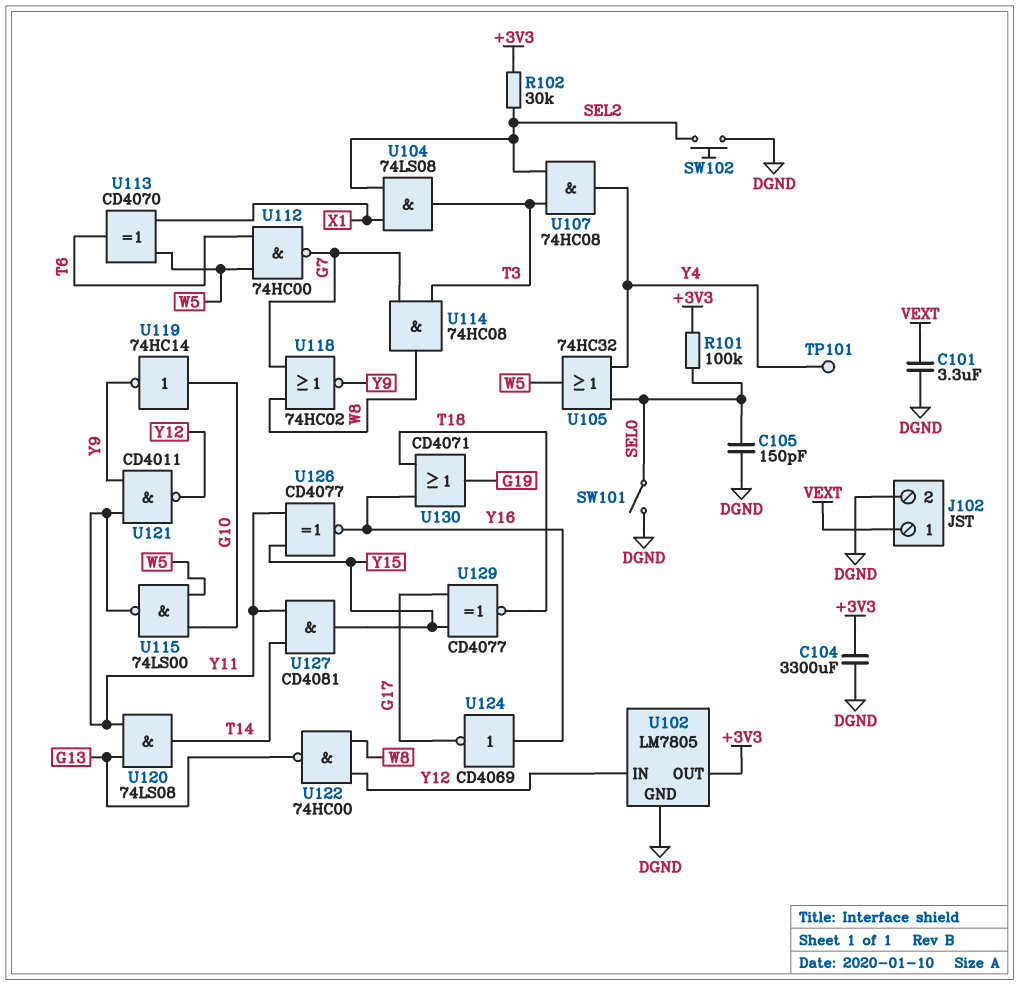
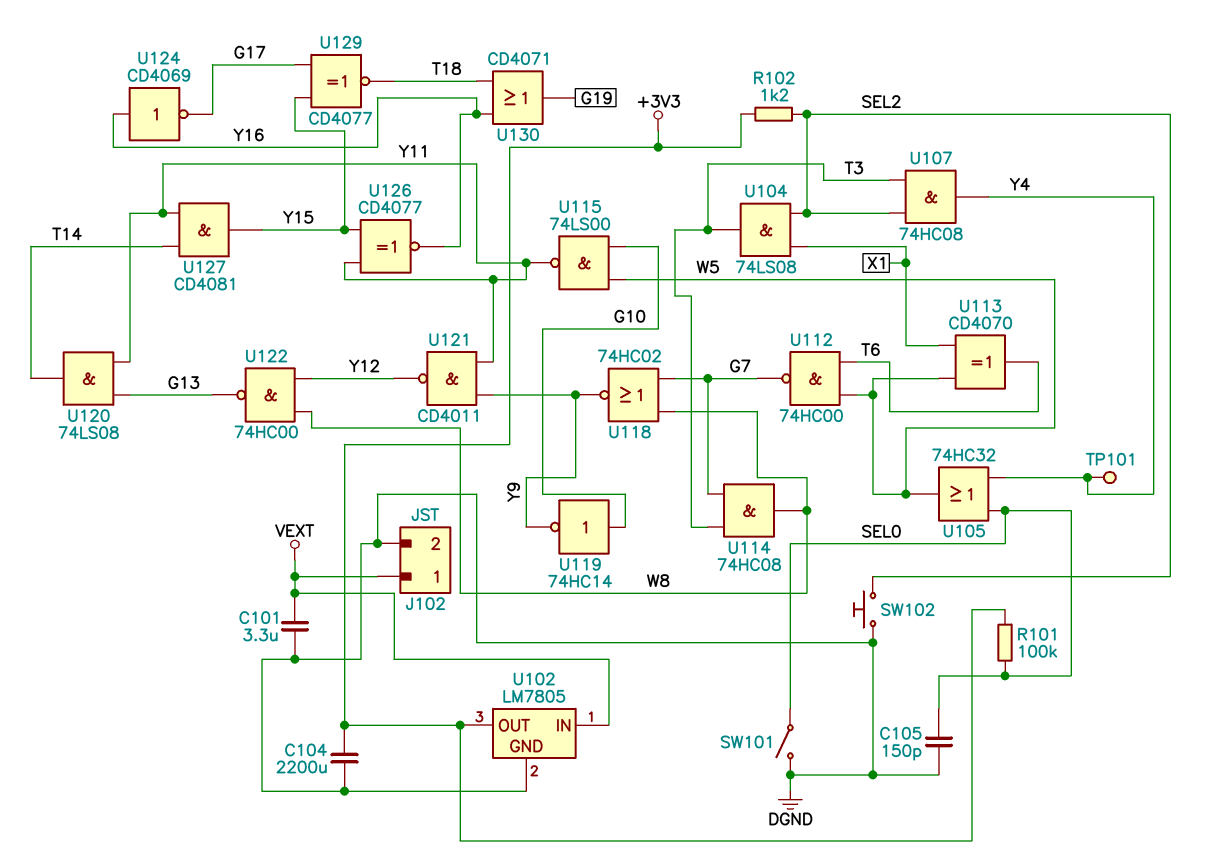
C104: 3300uF (+3V3, DGND) -> 2200uF (+3V3, DGND)
R102: 30k (+3V3, SEL2) -> 1.2k (+3V3, SEL2)
U102 pin IN: Y12 -> VEXT

